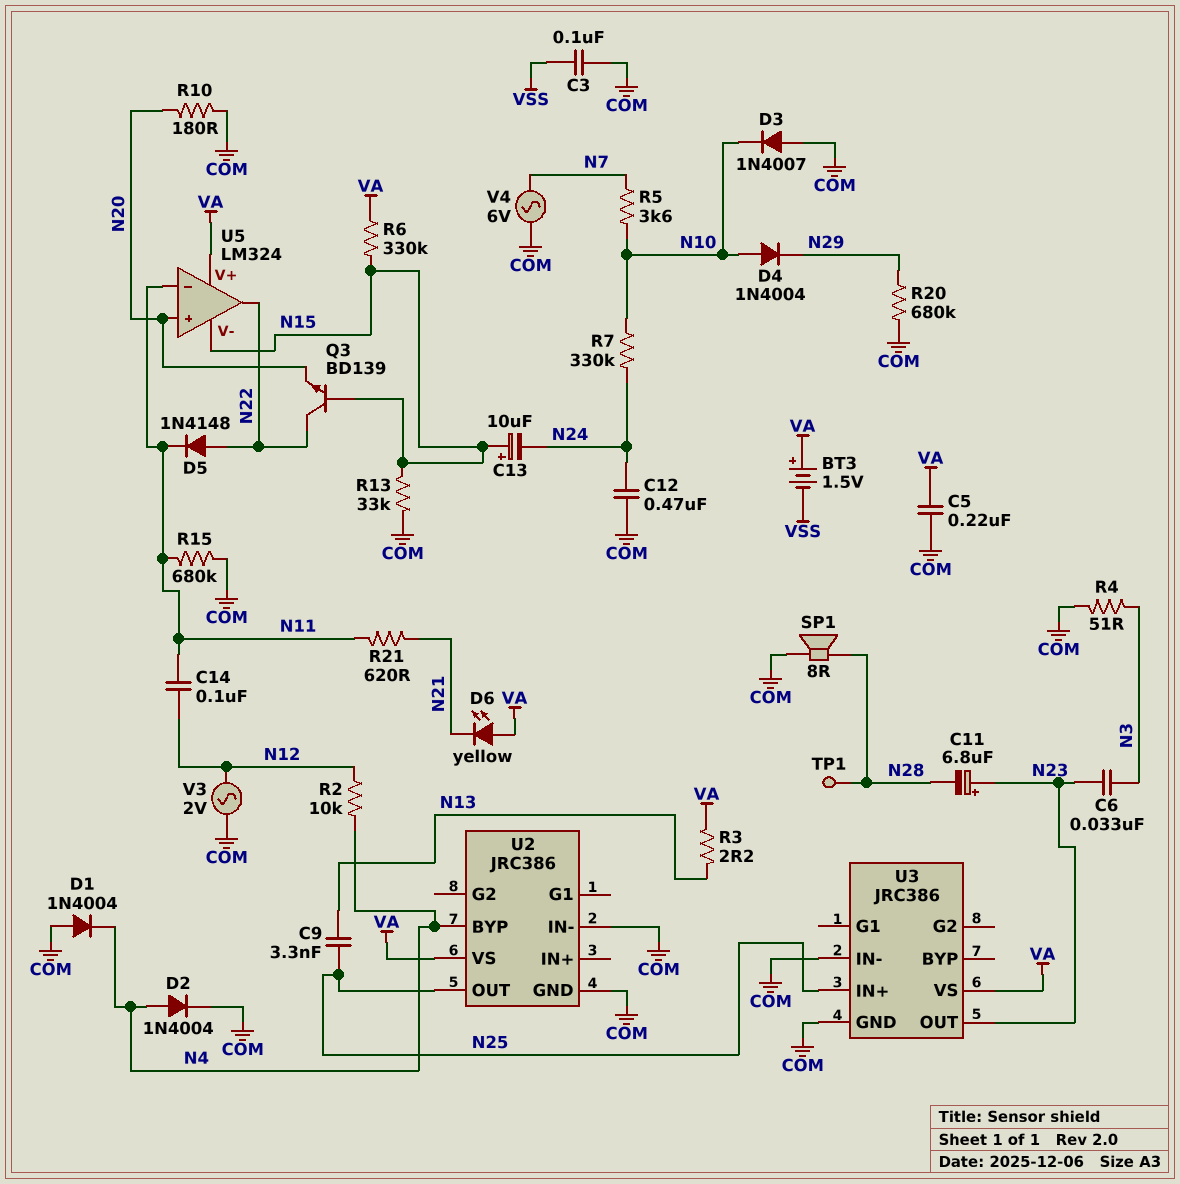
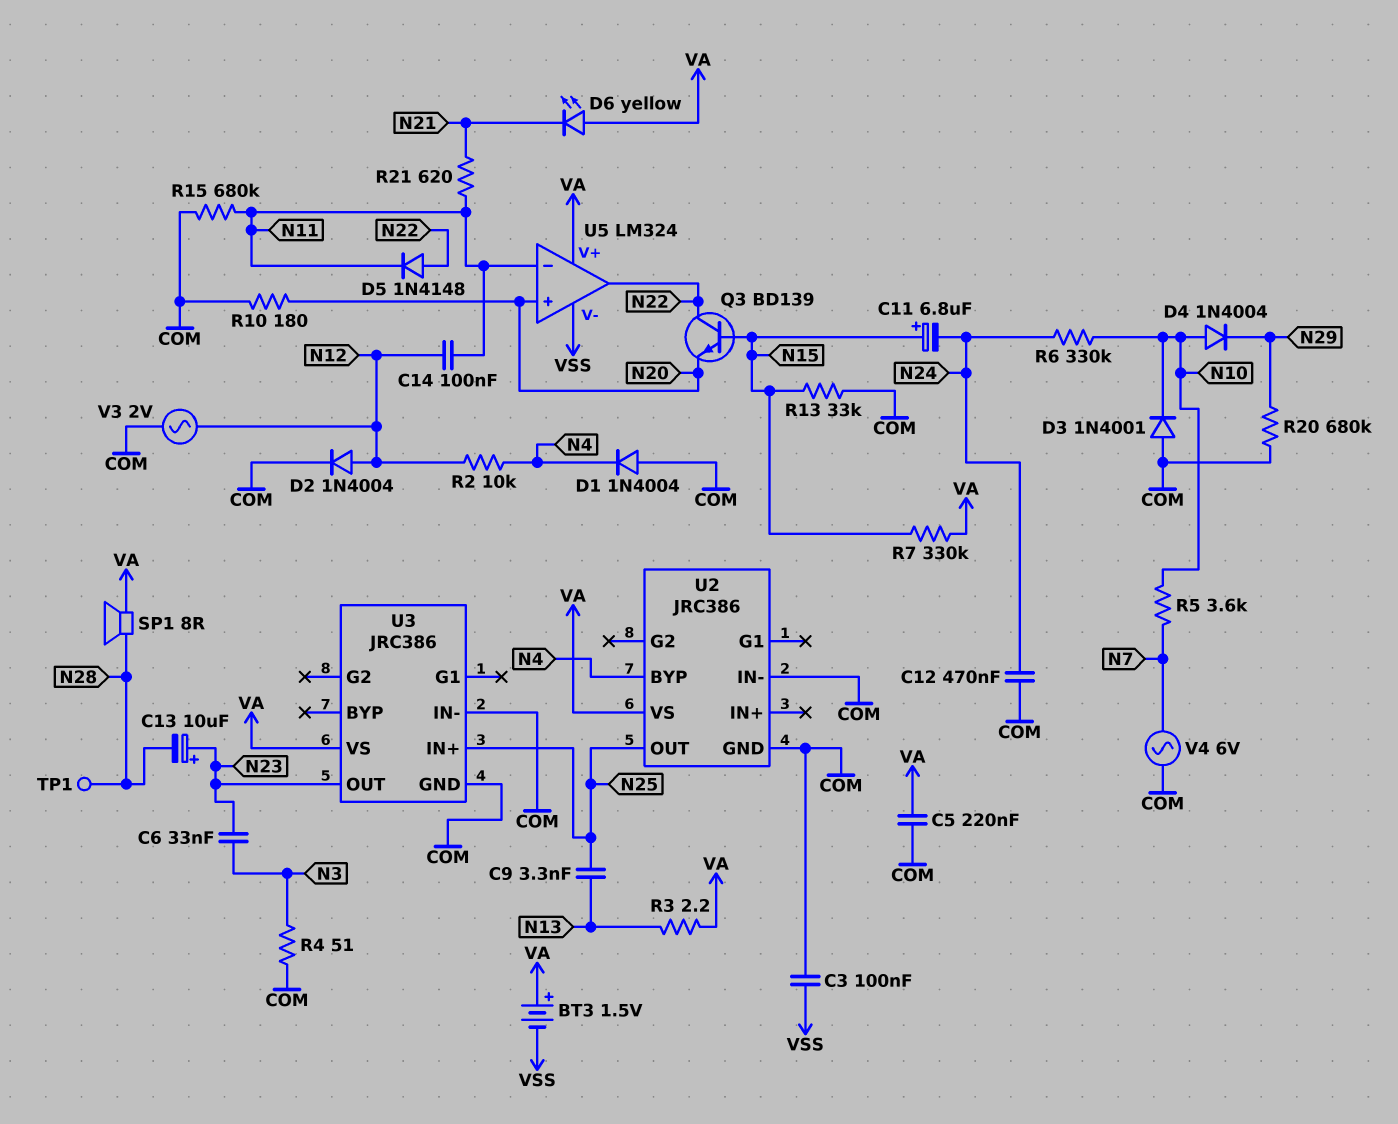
C11: 6.8uF (plus N23, minus N28) -> 6.8uF (plus N15, minus N24)
C13: 10uF (plus N15, minus N24) -> 10uF (plus N23, minus N28)
D2: diode 1N4004 (A N4, K COM) -> diode 1N4004 (A N12, K COM)
D3: diode 1N4007 (A COM, K N10) -> diode 1N4001 (A COM, K N10)
R6: 330k (N15, VA) -> 330k (N10, N24)
R7: 330k (N10, N24) -> 330k (N15, VA)
SP1: speaker 8R (COM, N28) -> speaker 8R (N28, VA)
U5 pin V-: N15 -> VSS

